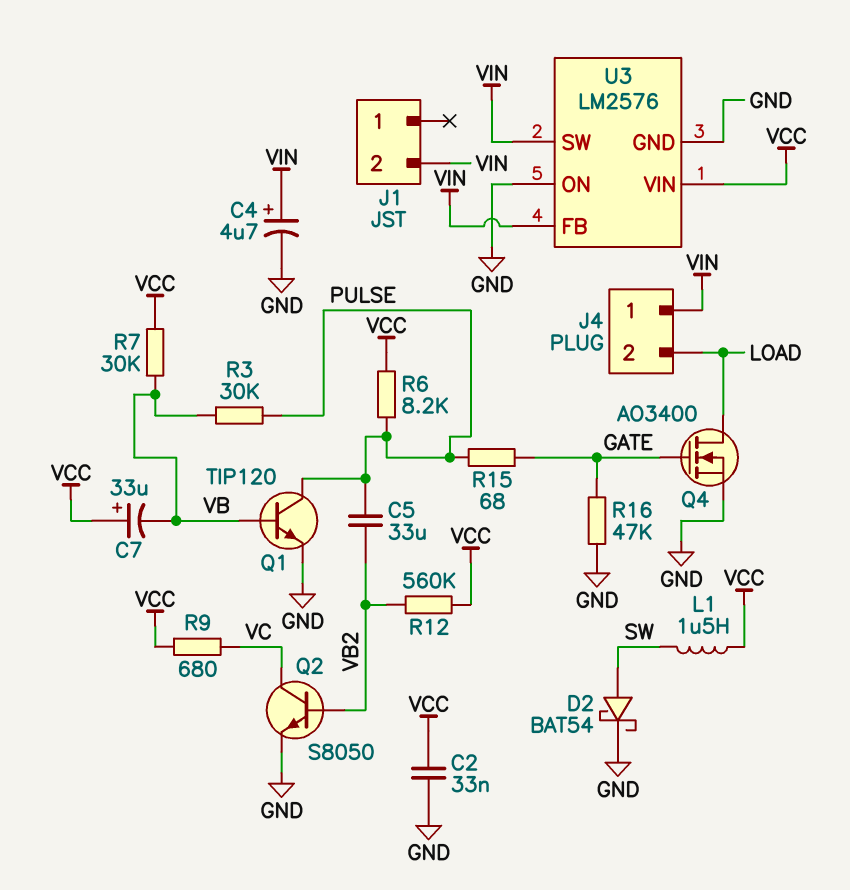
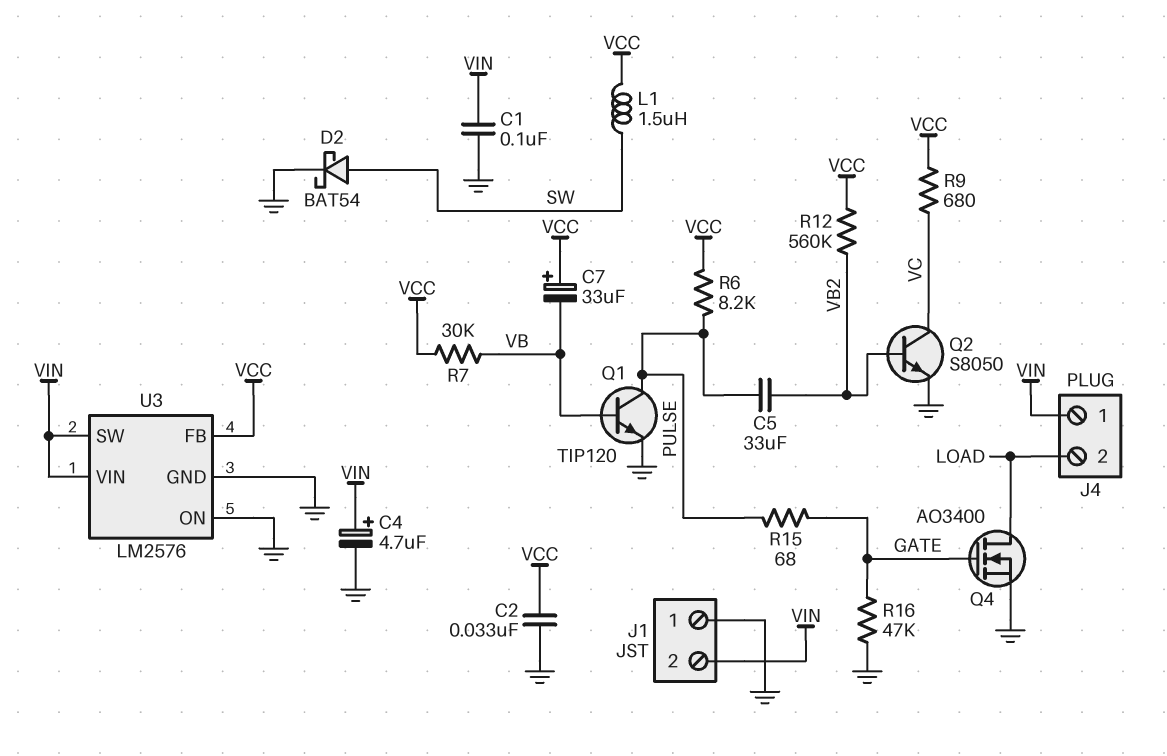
C1: none -> 100nF (GND, VIN)
J1 pin 1: none -> GND
R3: 30k (PULSE, VB) -> none
U3 pin FB: VIN -> VCC
U3 pin VIN: VCC -> VIN

